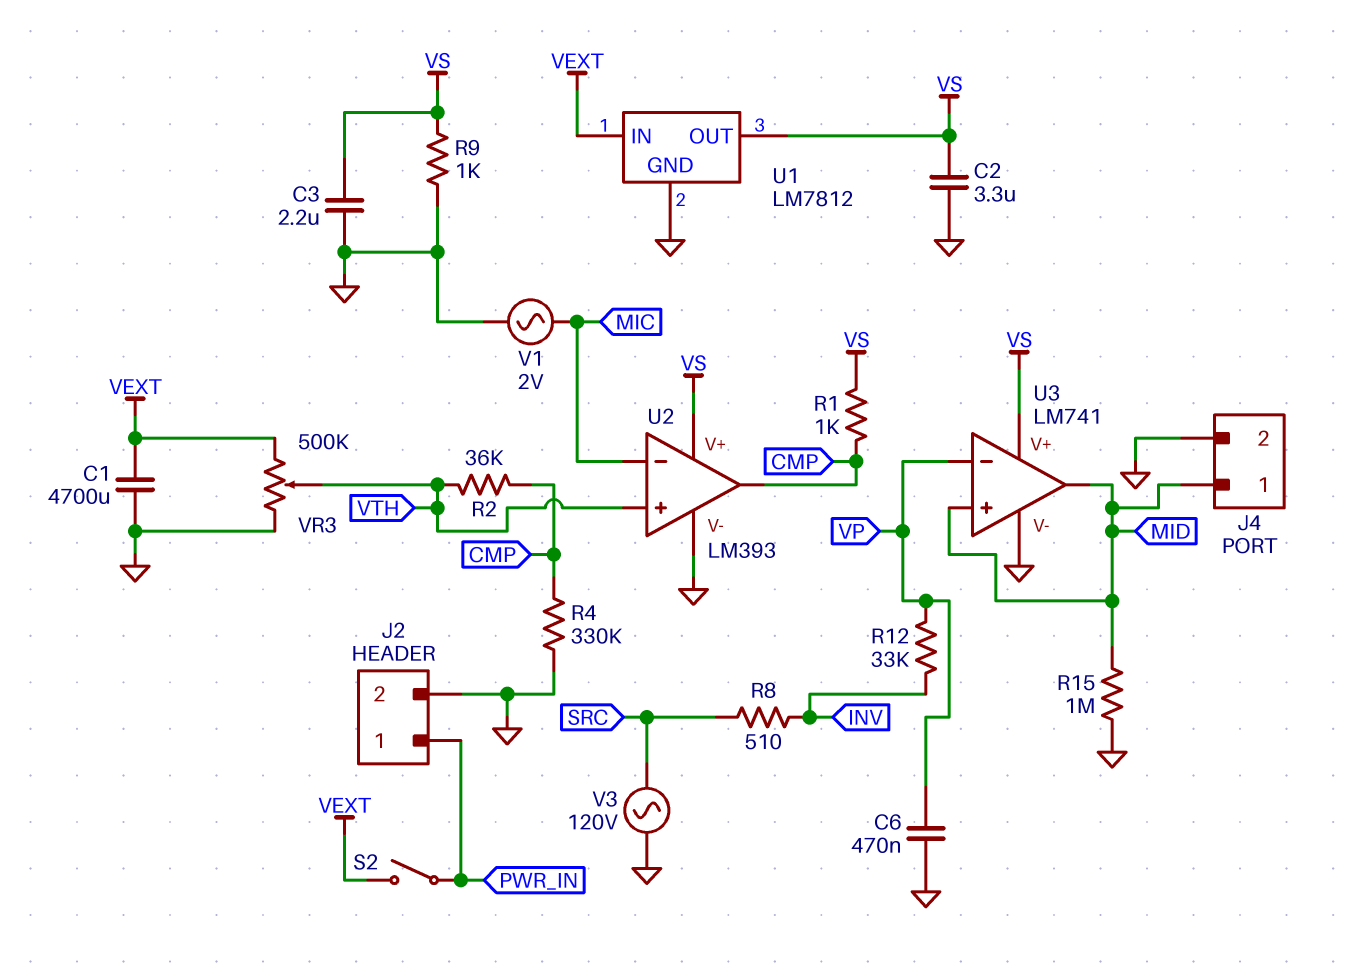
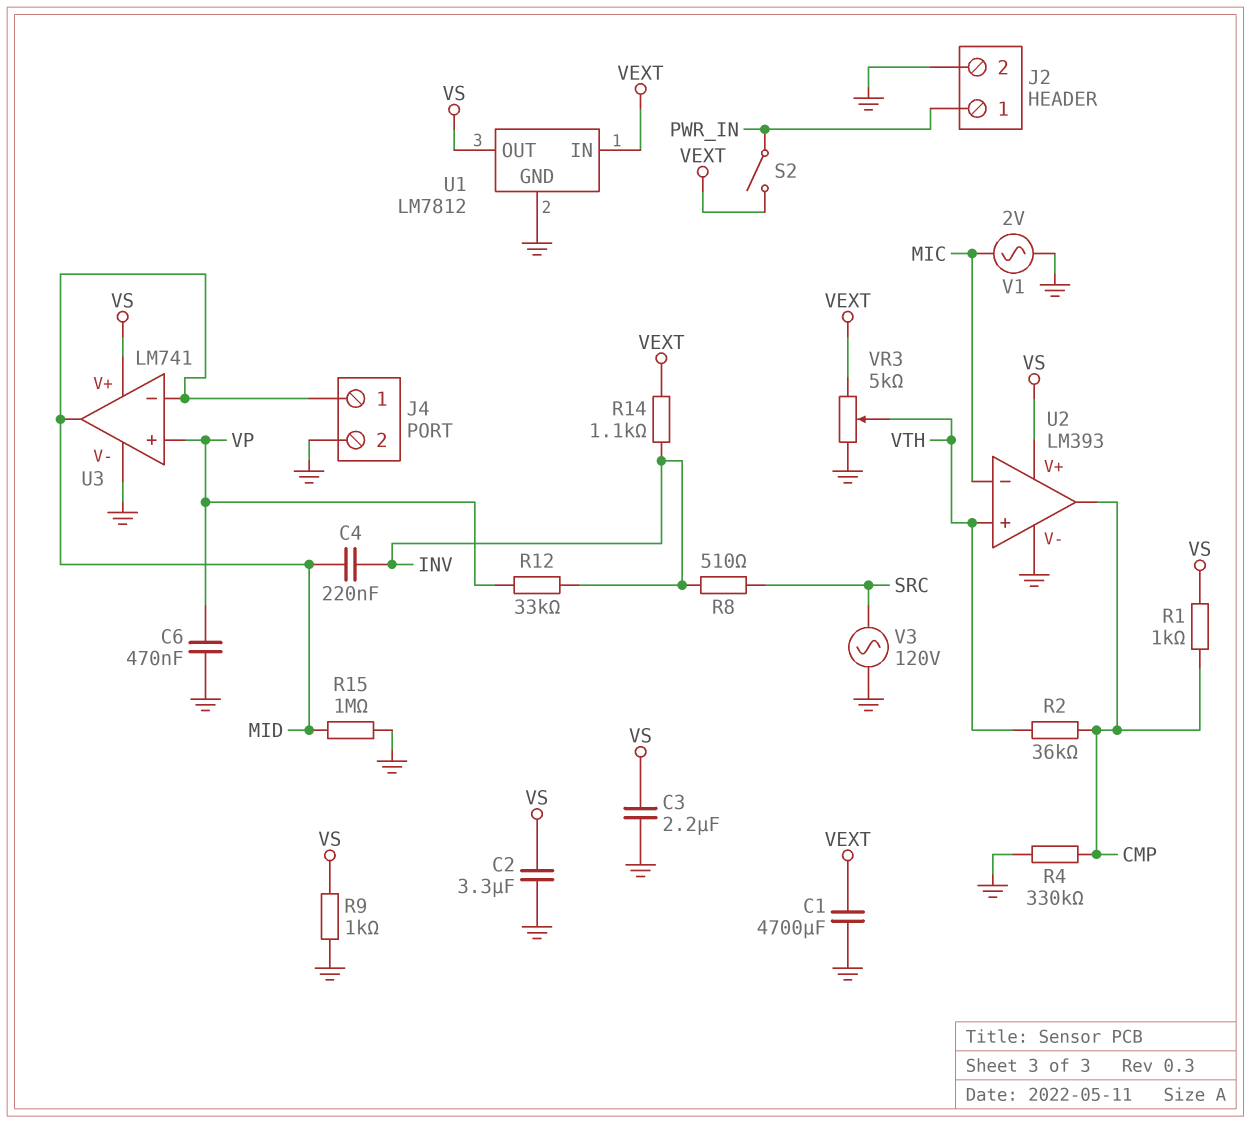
C4: none -> 220nF (INV, MID)
R14: none -> 1.1k (INV, VEXT)
U3 pin in+: MID -> VP
U3 pin in-: VP -> MID
VR3: 500k (GND, VEXT, wiper VTH) -> 5k (GND, VEXT, wiper VTH)

